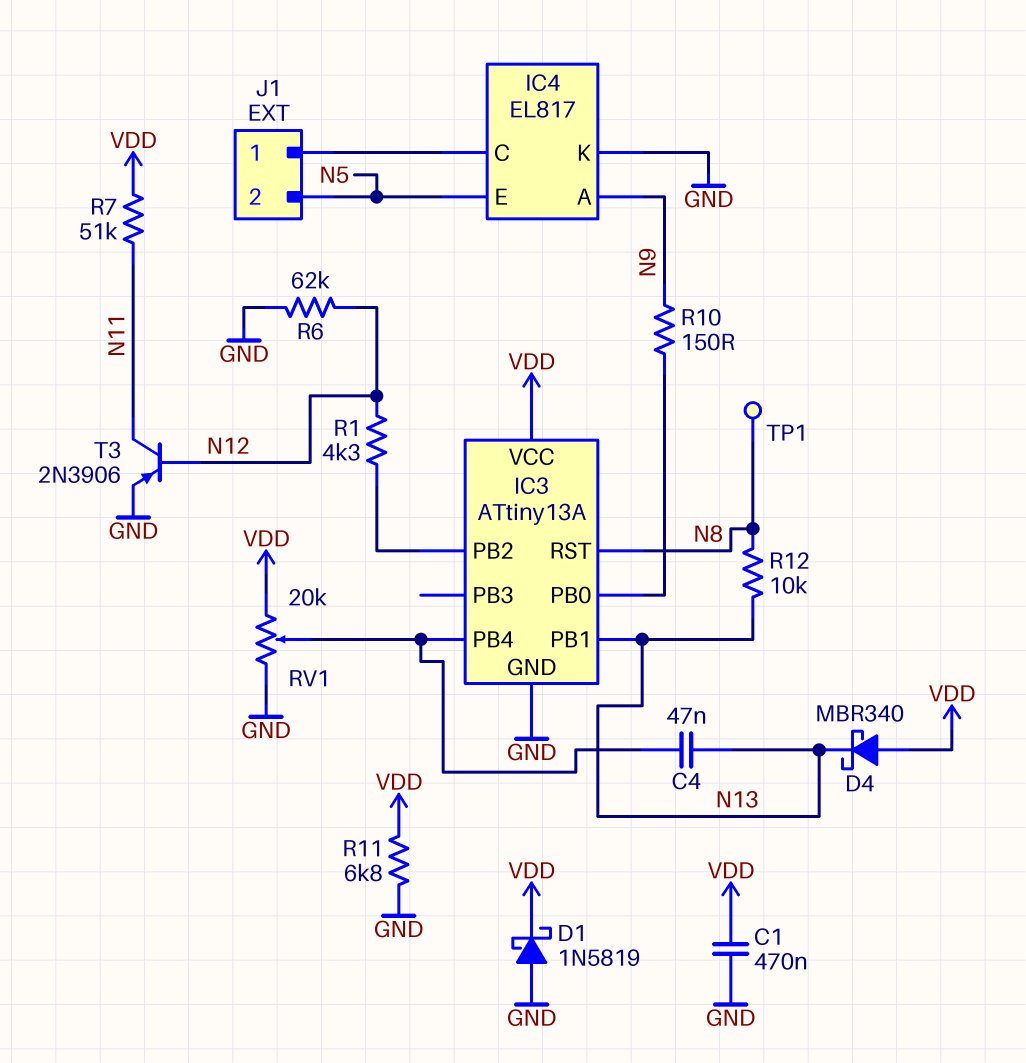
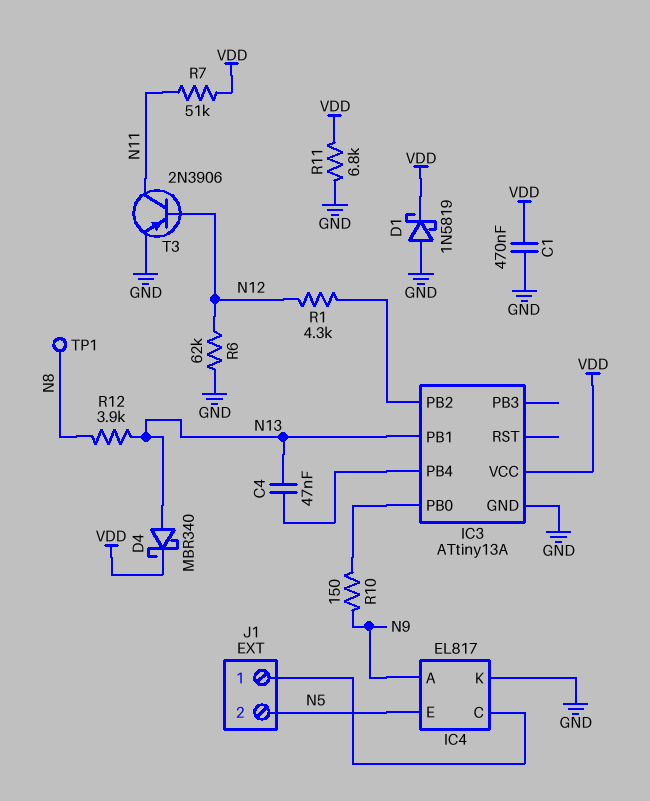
D4: schottky MBR340 (A VDD, K N13) -> schottky MBR340 (A N13, K VDD)
IC3 pin RST: N8 -> none
R12: 10k (N8, N13) -> 3.9k (N8, N13)
RV1: 20k (GND, VDD, wiper IC3/PB4) -> none

